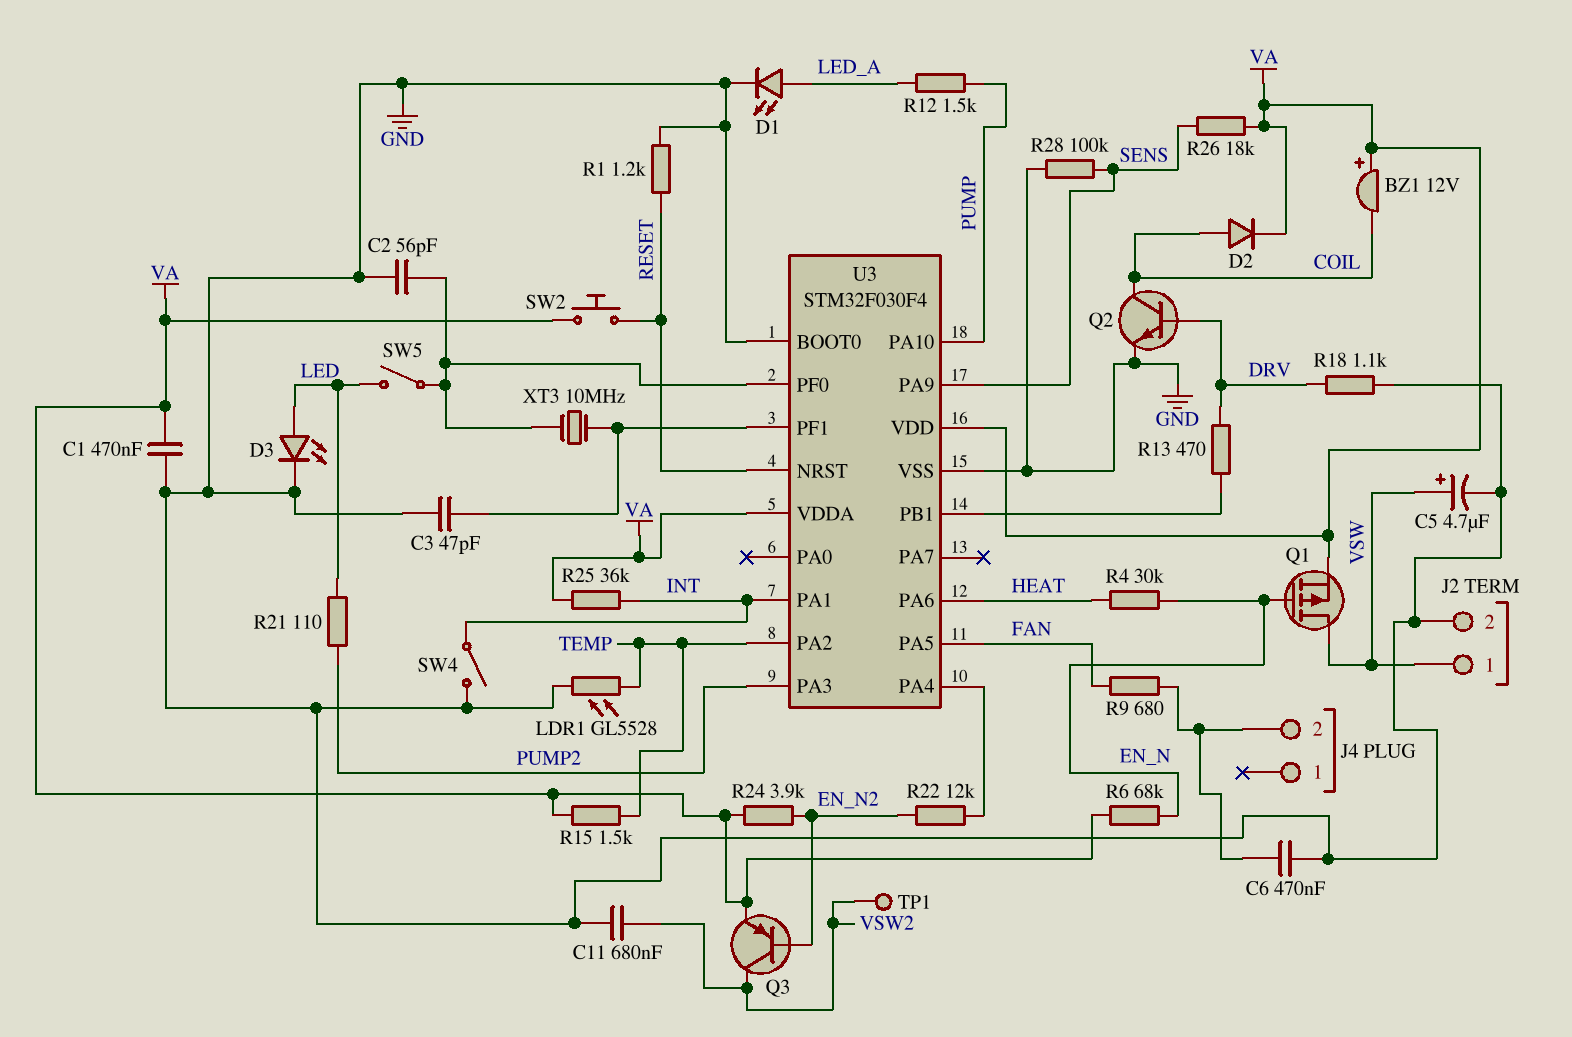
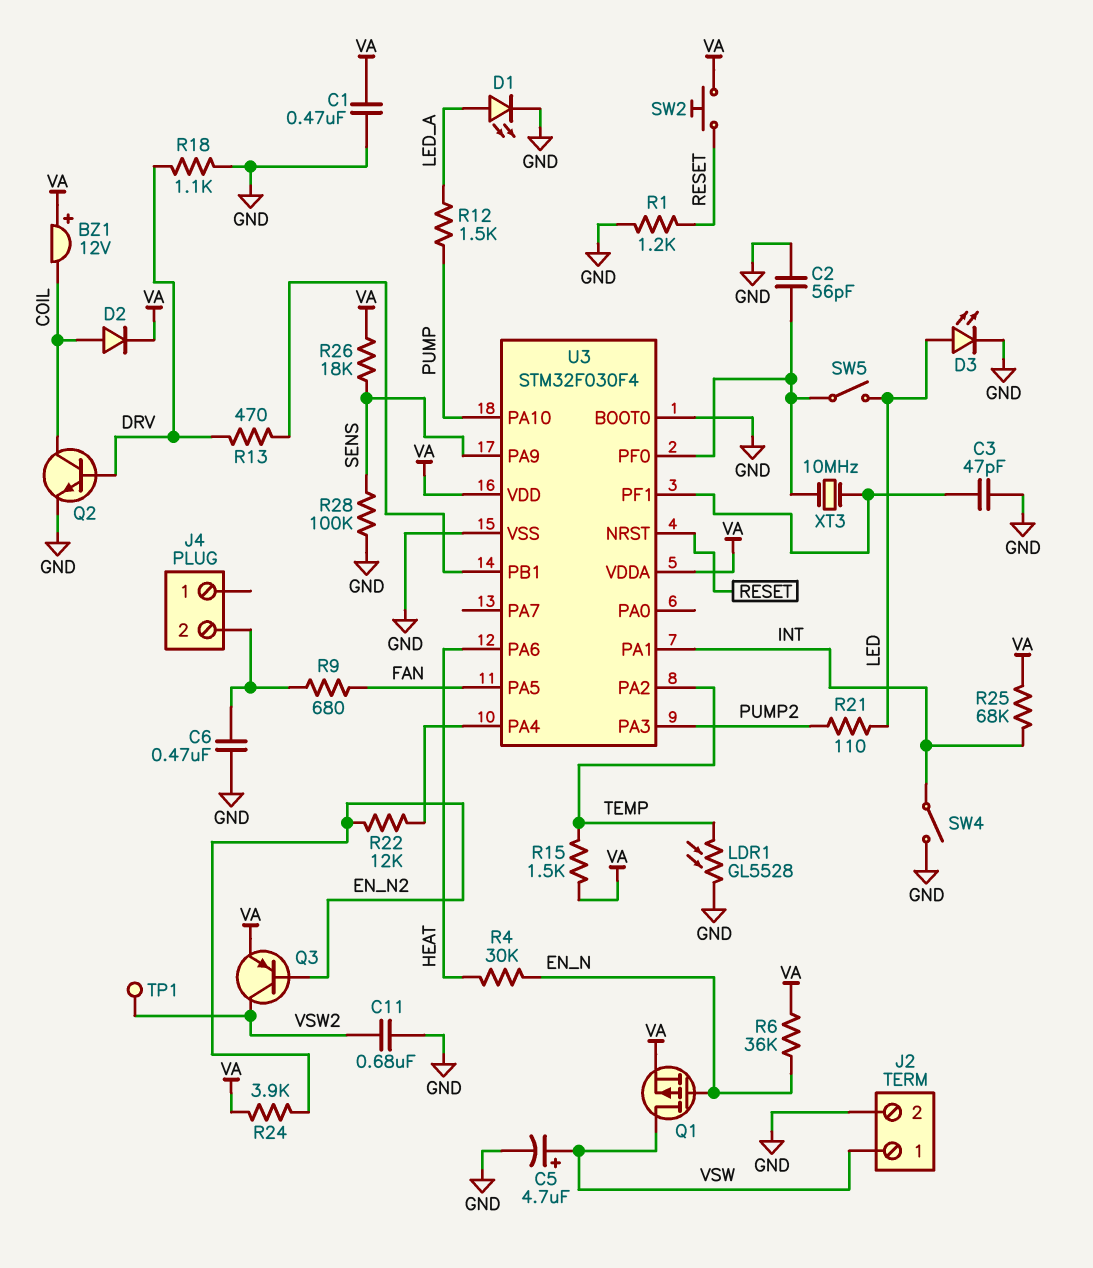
R6: 68k (EN_N, VA) -> 36k (EN_N, VA)
R25: 36k (INT, VA) -> 68k (INT, VA)

